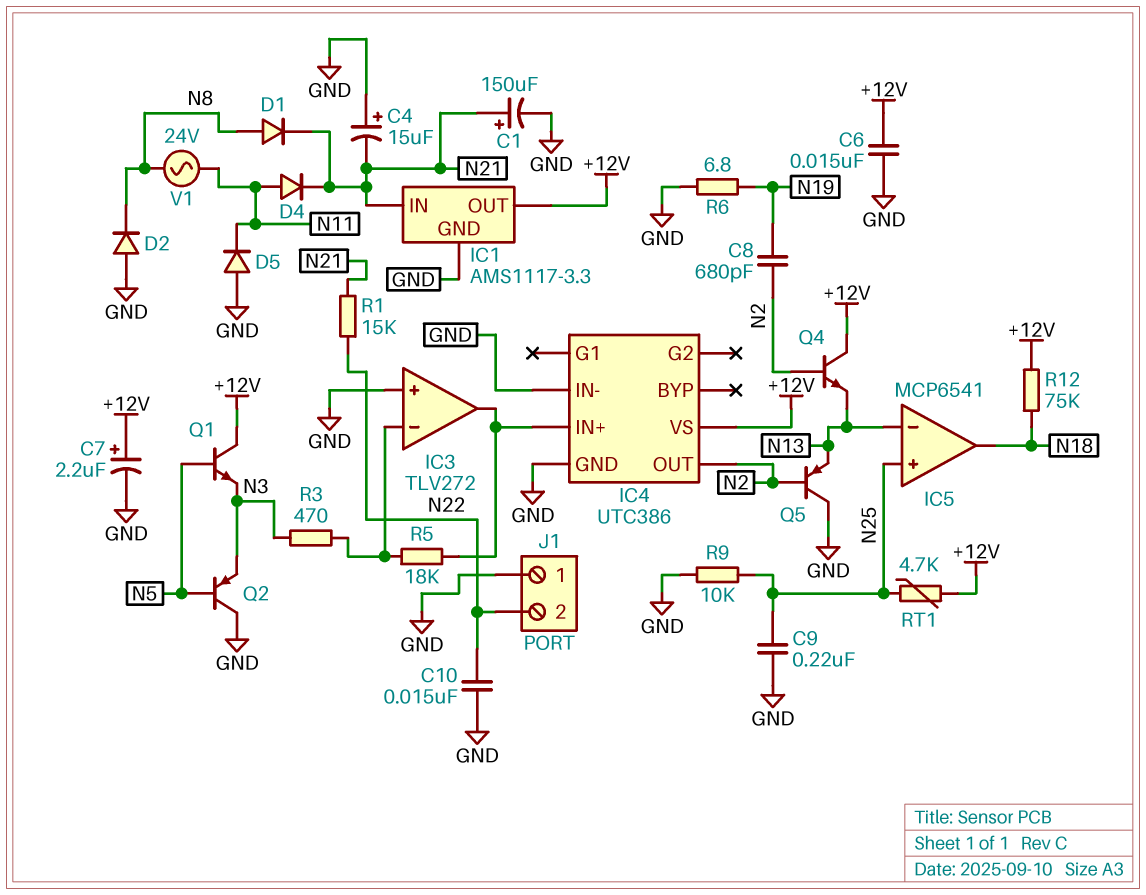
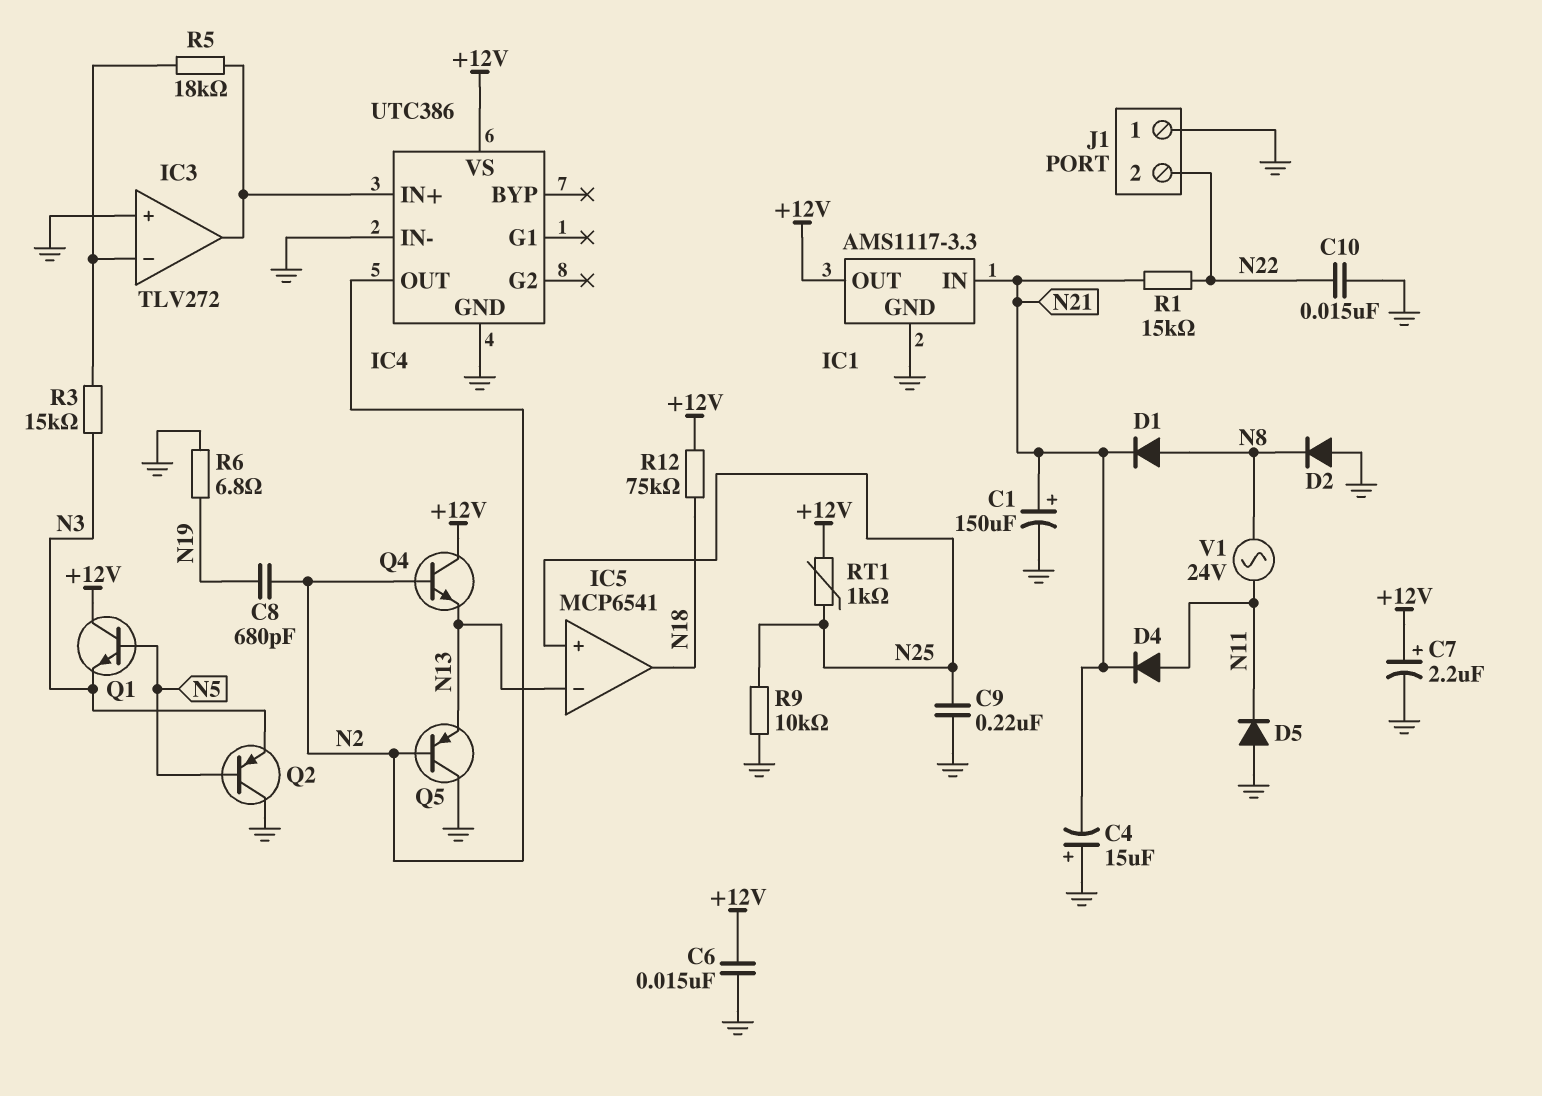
R3: 470 (IC3/in-, N3) -> 15k (IC3/in-, N3)
RT1: 4.7k (+12V, N25) -> 1k (+12V, N25)

